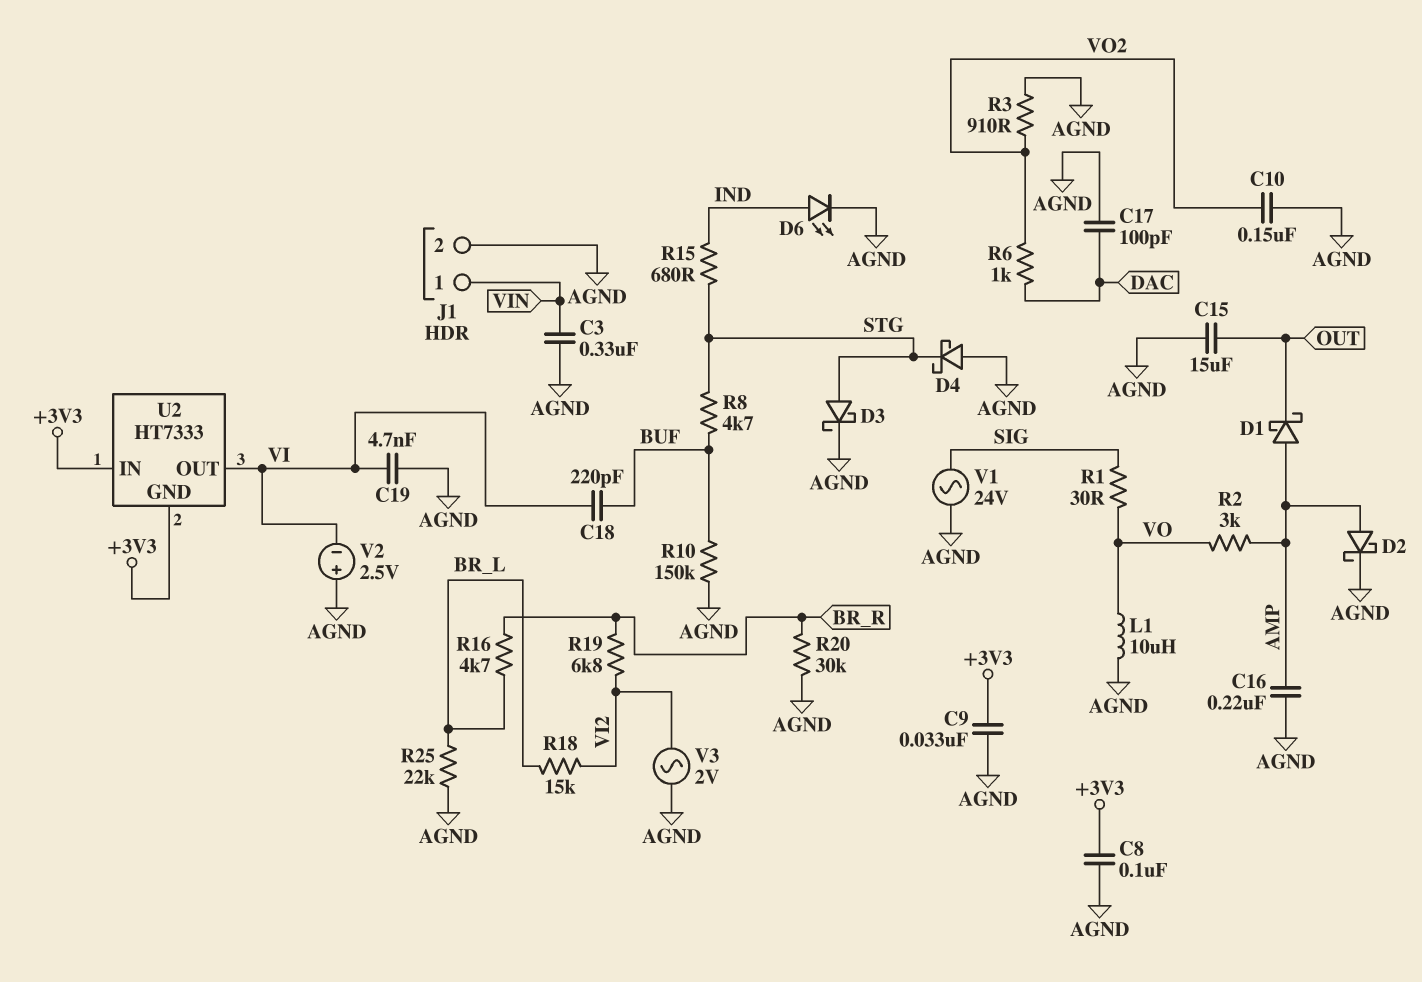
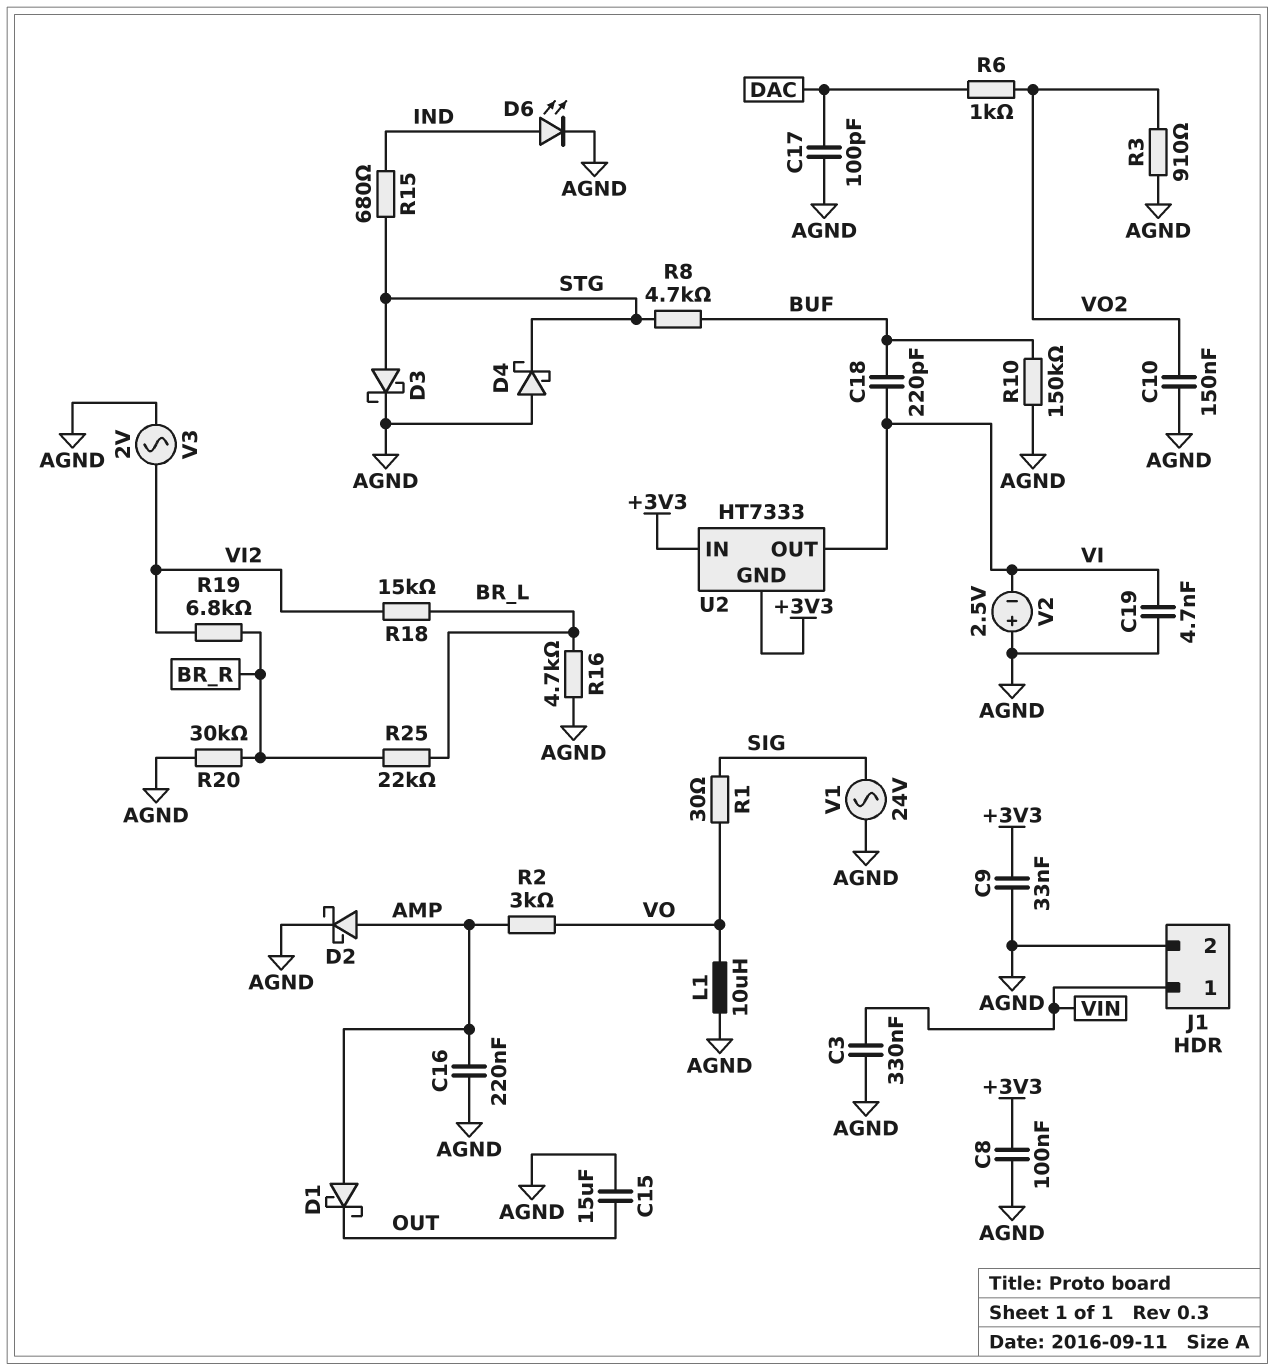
R16: 4.7k (BR_L, BR_R) -> 4.7k (AGND, BR_L)
R25: 22k (AGND, BR_L) -> 22k (BR_L, BR_R)

